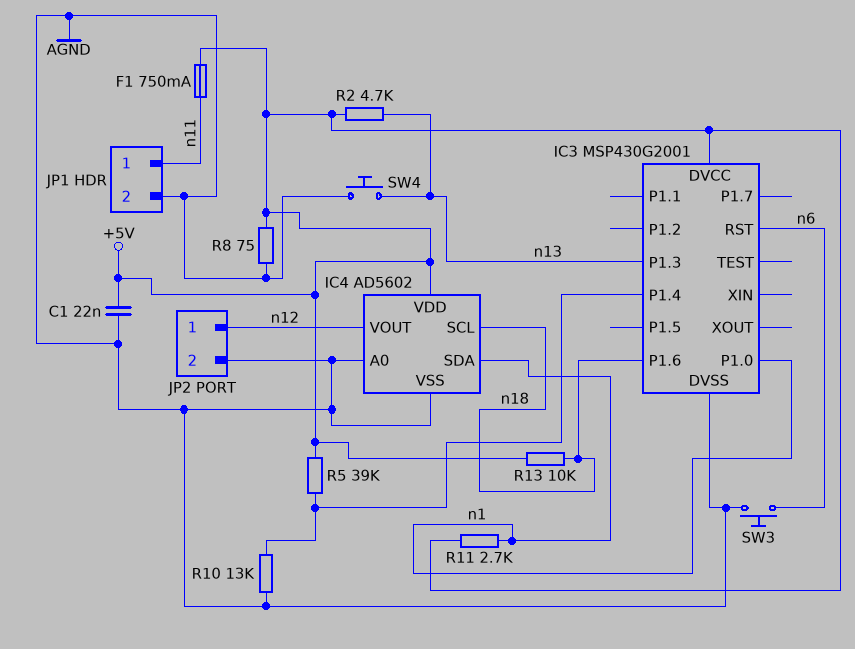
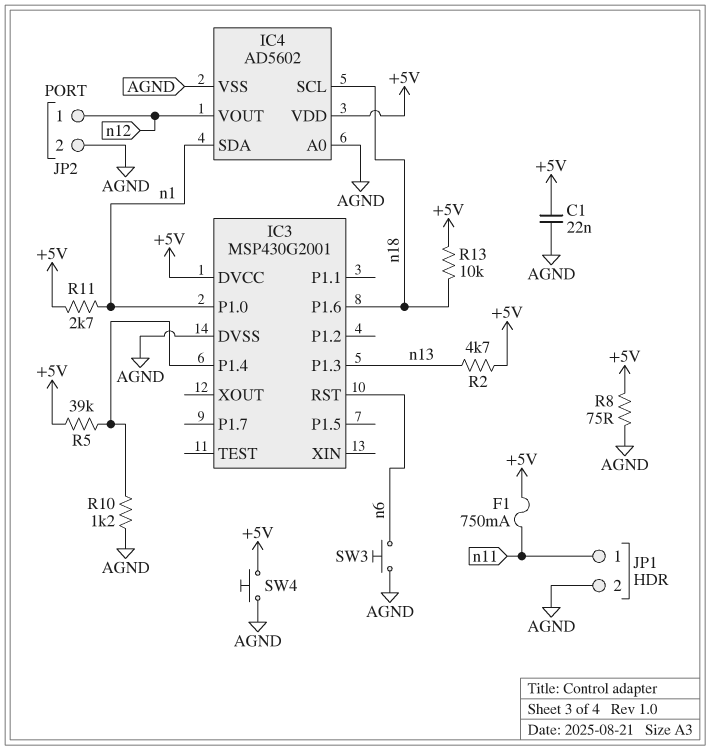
R10: 13k (AGND, IC3/P1.4) -> 1.2k (AGND, IC3/P1.4)
SW4: button (AGND, n13) -> button (+5V, AGND)

